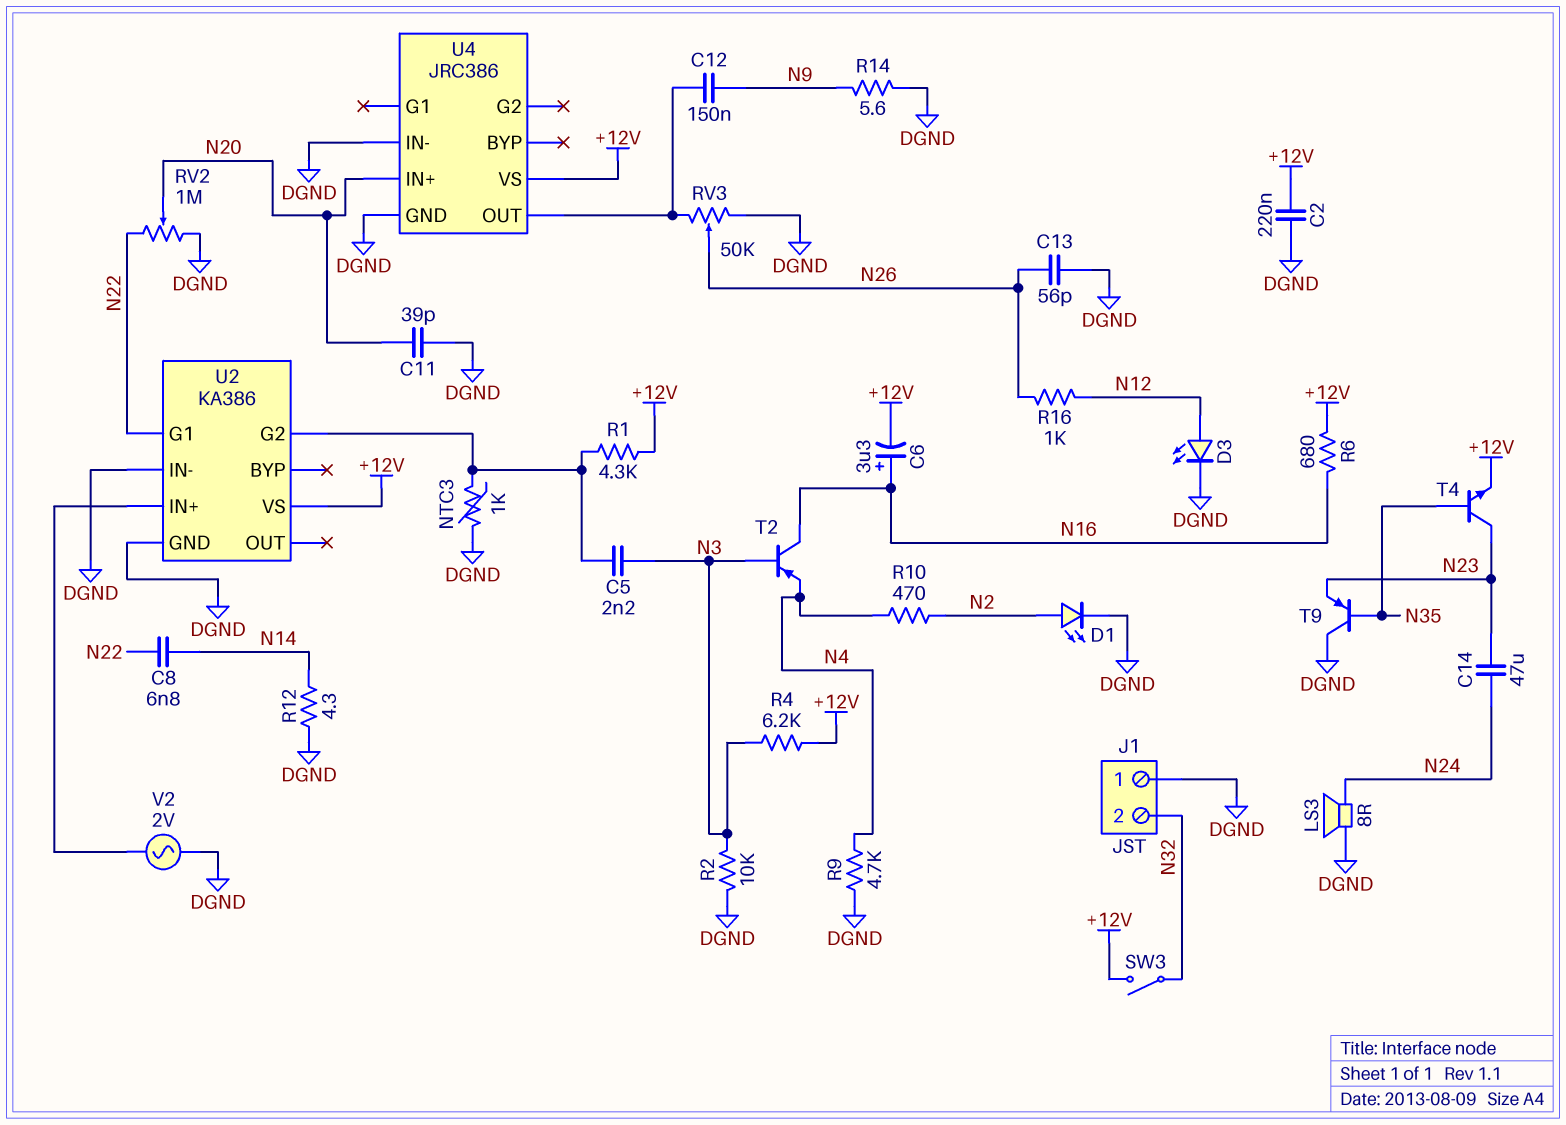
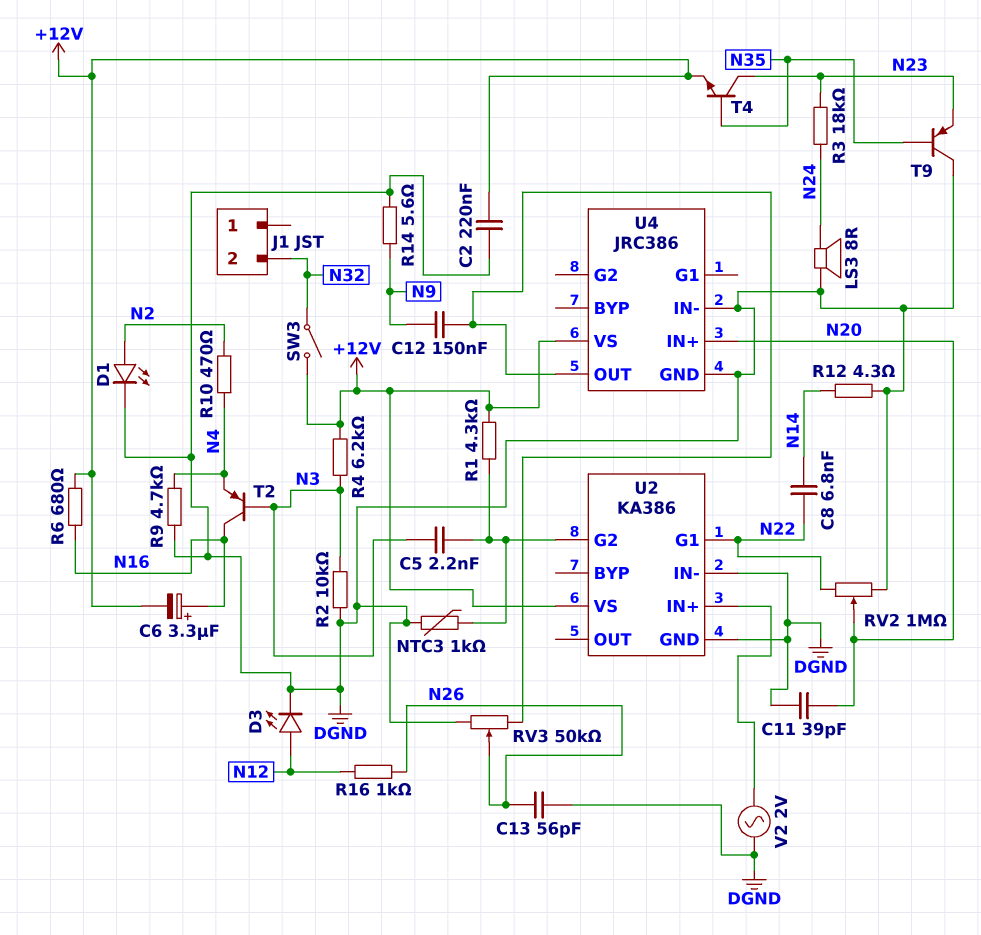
C14: 47uF (N23, N24) -> none
J1 pin 1: DGND -> none
R3: none -> 18k (N23, N24)

